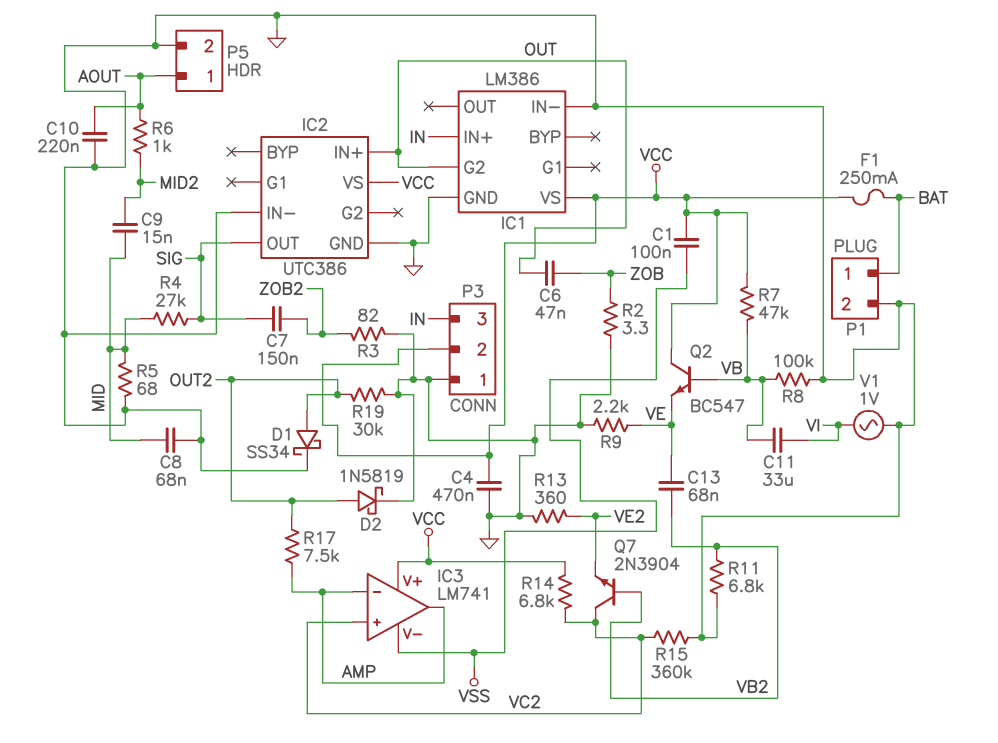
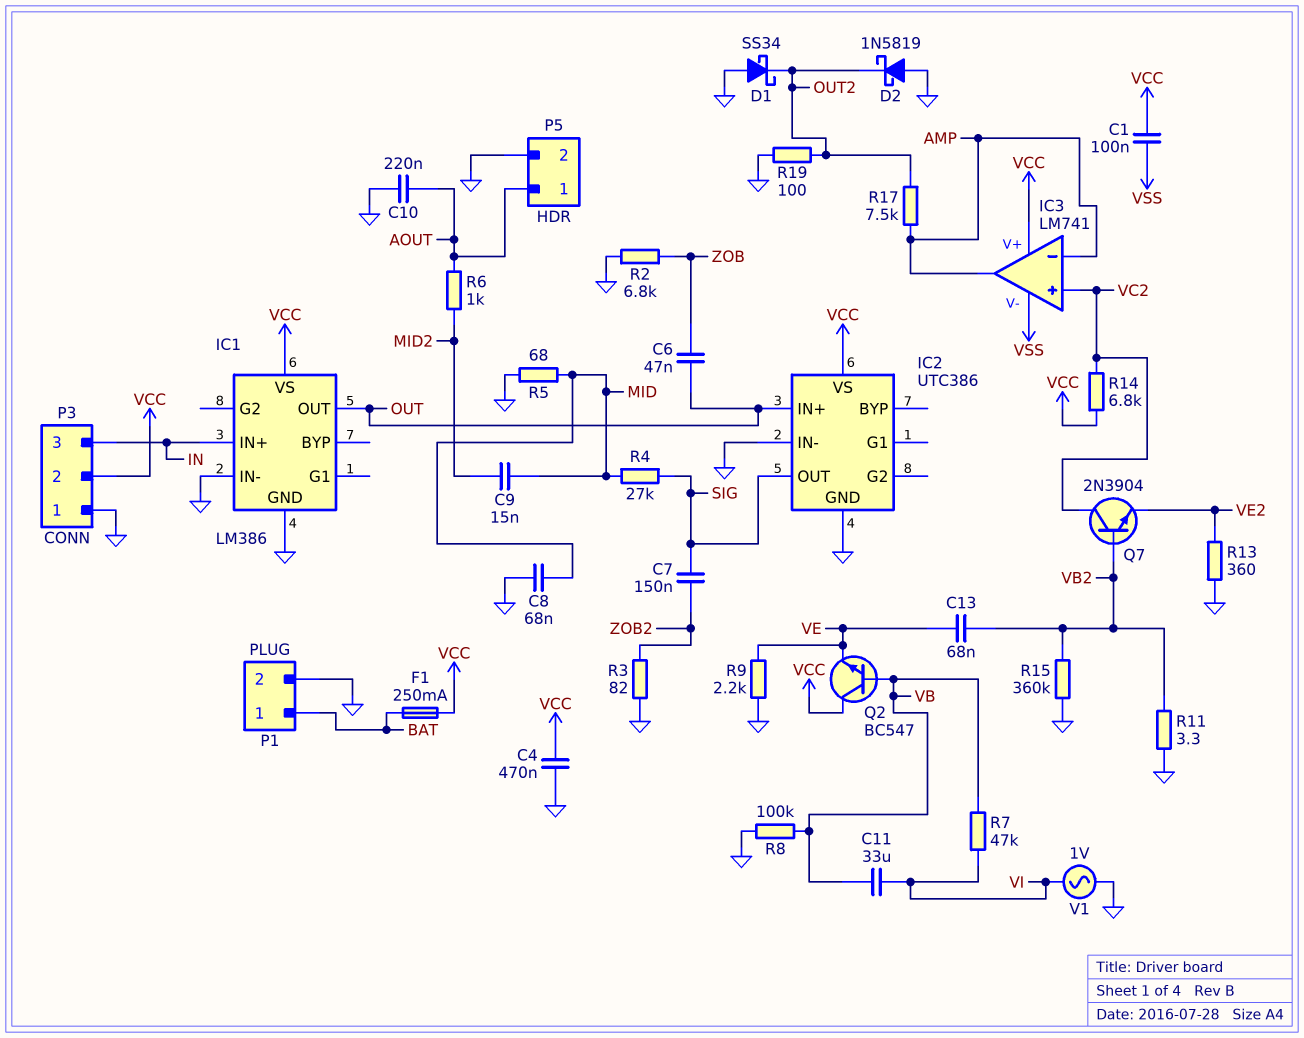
D1: schottky SS34 (A OUT2, K GND) -> schottky SS34 (A GND, K OUT2)
D2: schottky 1N5819 (A OUT2, K GND) -> schottky 1N5819 (A GND, K OUT2)
IC1 pin G2: OUT -> none
IC1 pin OUT: none -> OUT
R2: 3.3 (GND, ZOB) -> 6.8k (GND, ZOB)
R7: 47k (VB, VCC) -> 47k (VB, VI)
R11: 6.8k (GND, VB2) -> 3.3 (GND, VB2)
R15: 360k (GND, VC2) -> 360k (GND, VB2)
R19: 30k (GND, OUT2) -> 100 (GND, OUT2)

